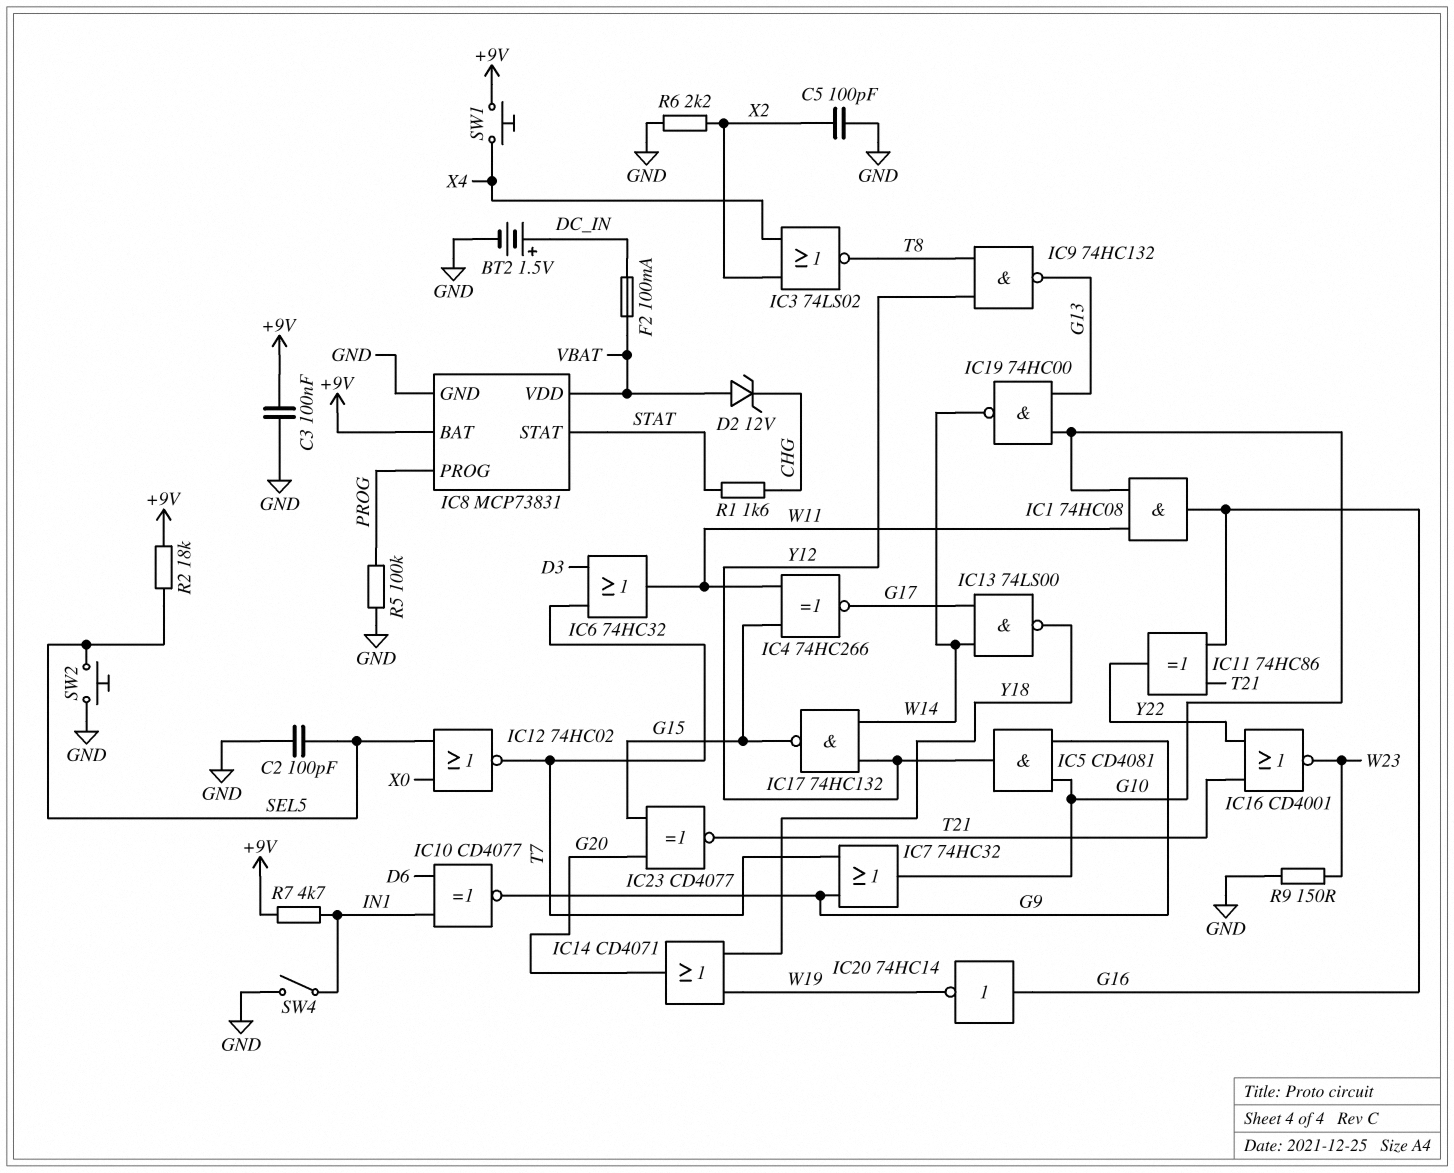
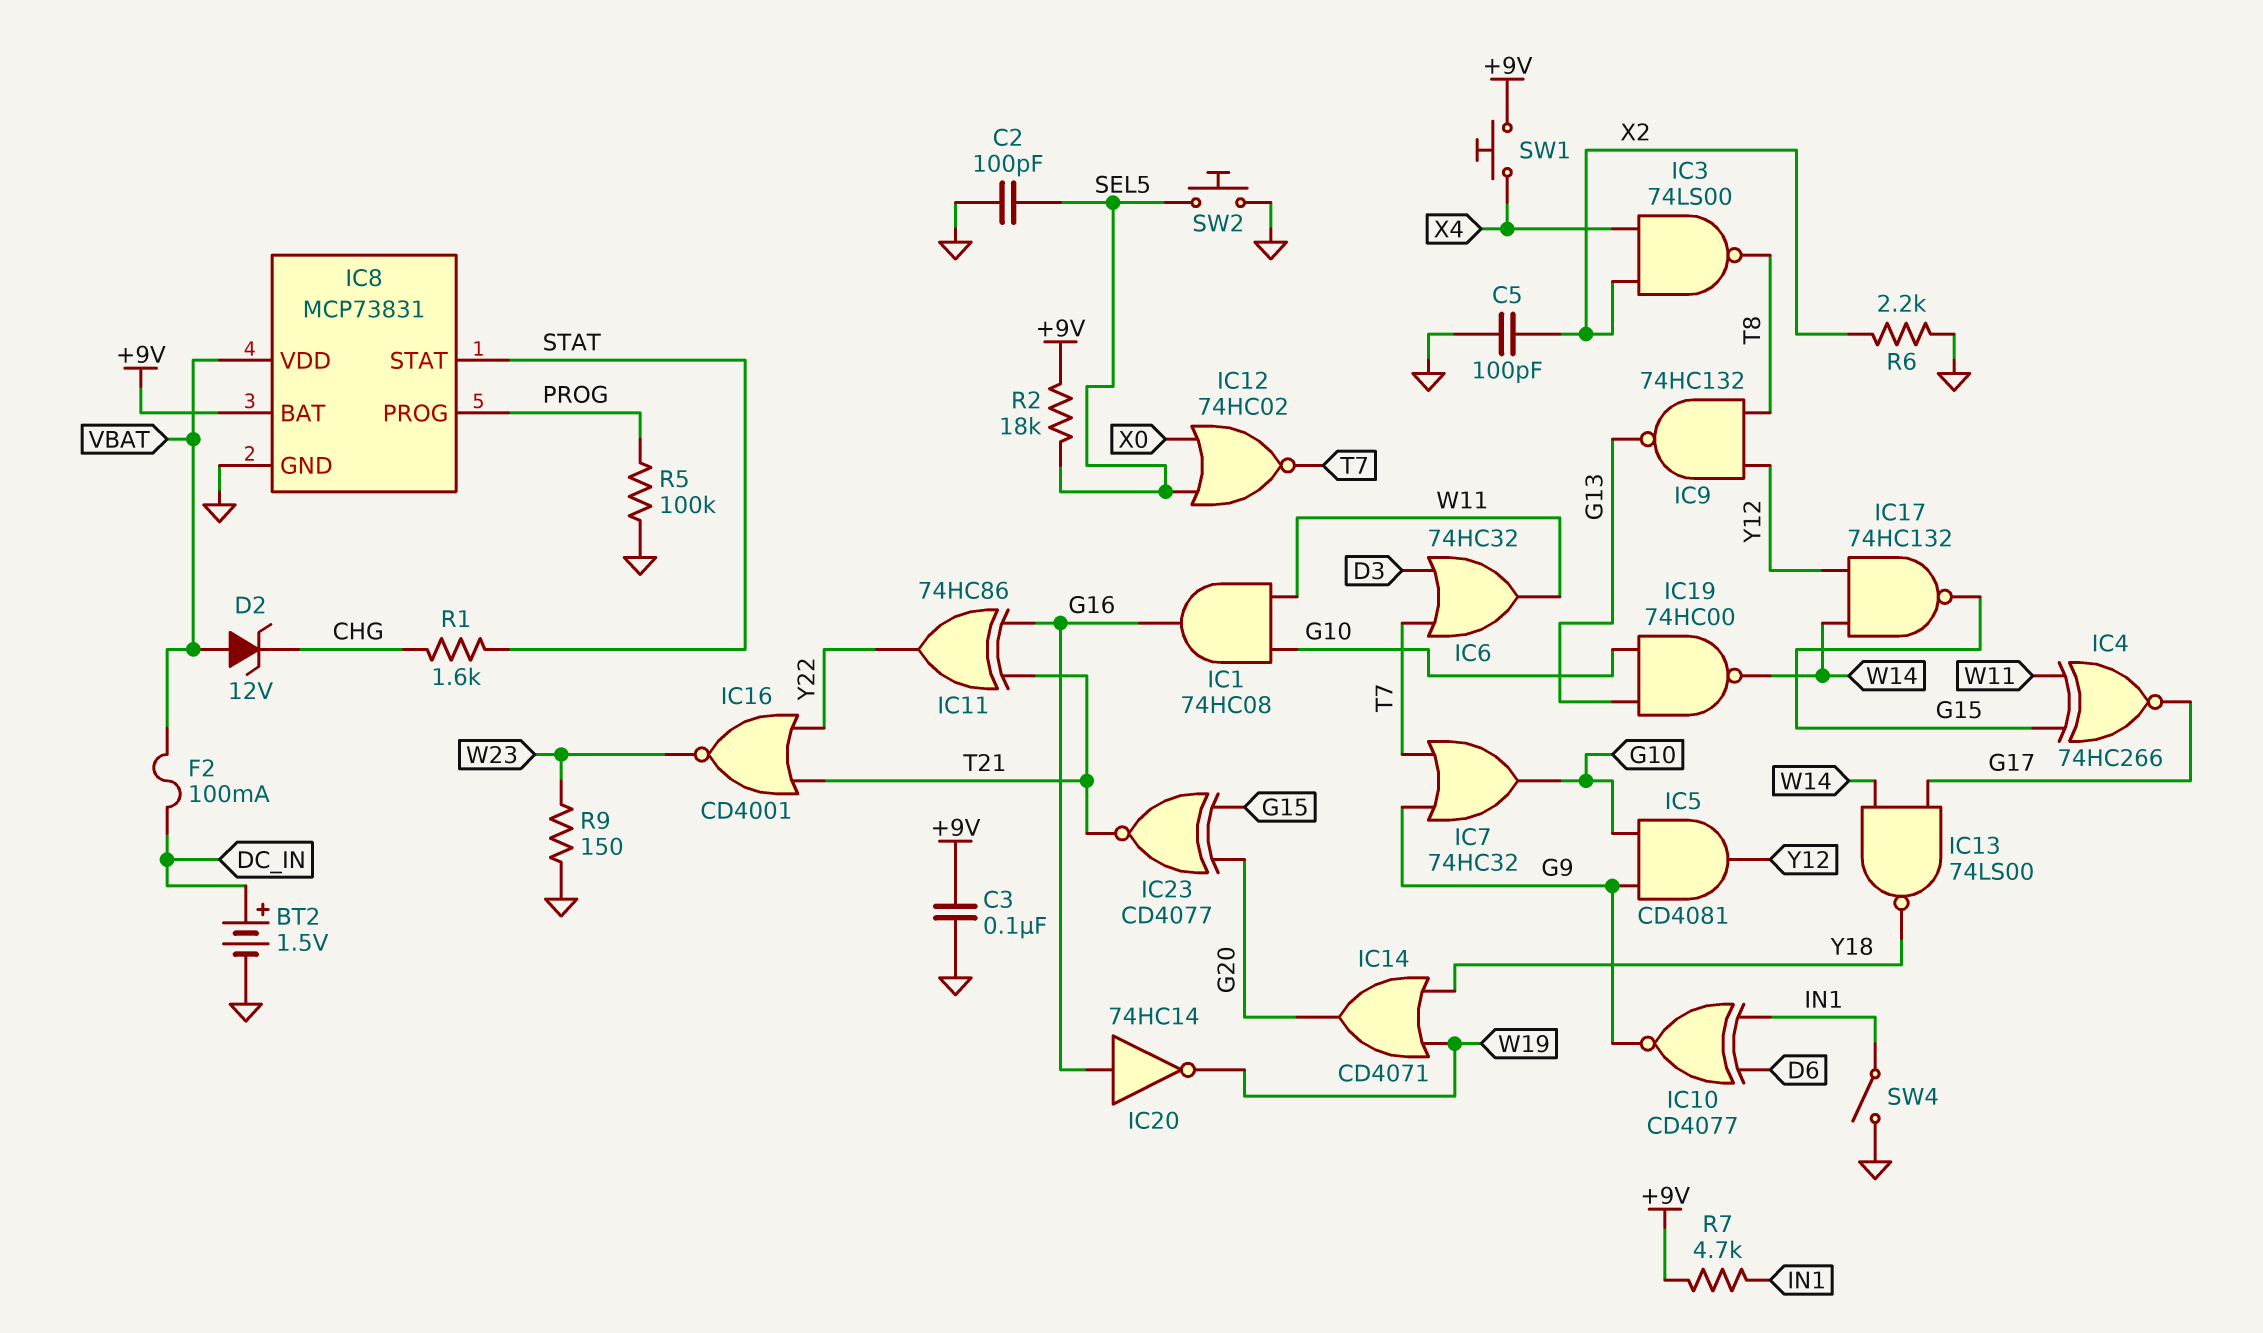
IC3: NOR 74LS02 (in X2, in X4, out T8) -> NAND 74LS00 (in X2, in X4, out T8)

